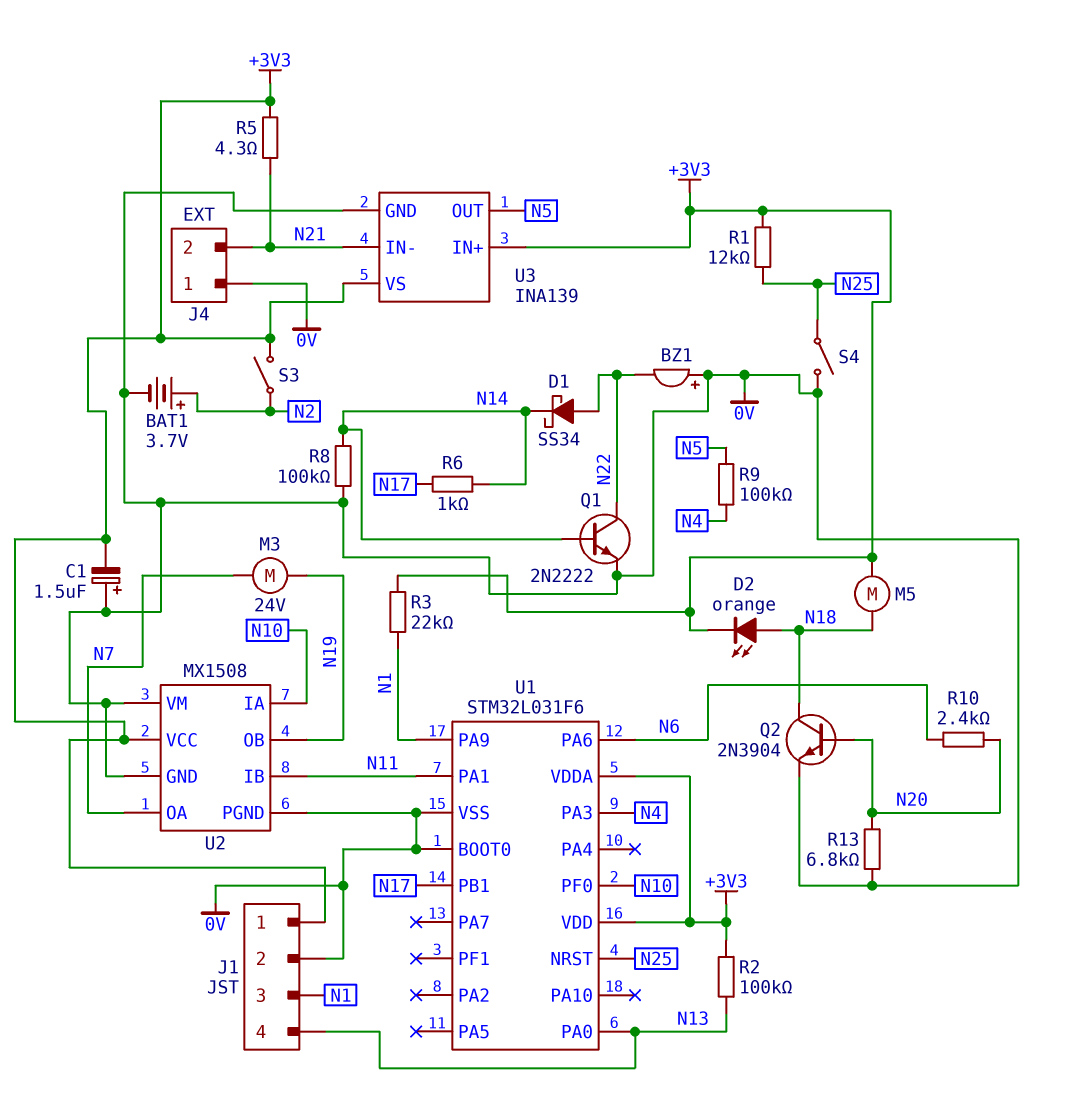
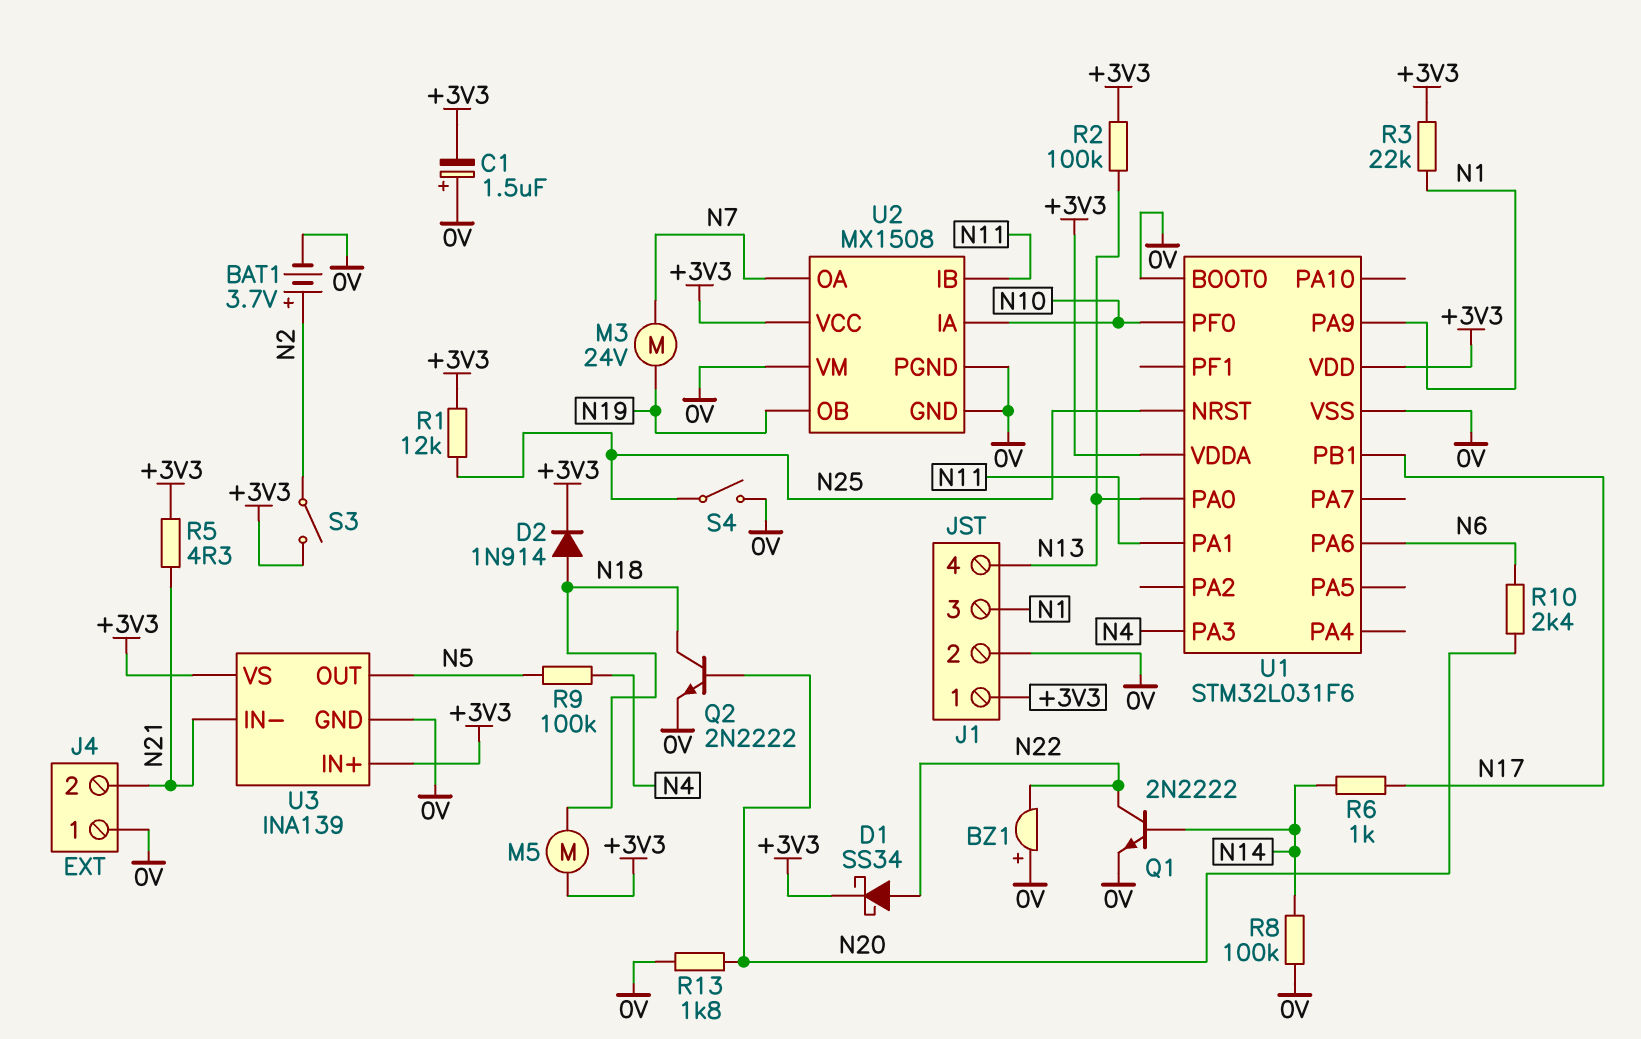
D1: schottky SS34 (A N22, K N14) -> schottky SS34 (A N22, K +3V3)
D2: LED orange (A N18, K +3V3) -> diode 1N914 (A N18, K +3V3)
Q2: NPN 2N3904 (B N20, C N18, E 0V) -> NPN 2N2222 (B N20, C N18, E 0V)
R13: 6.8k (0V, N20) -> 1.8k (0V, N20)

